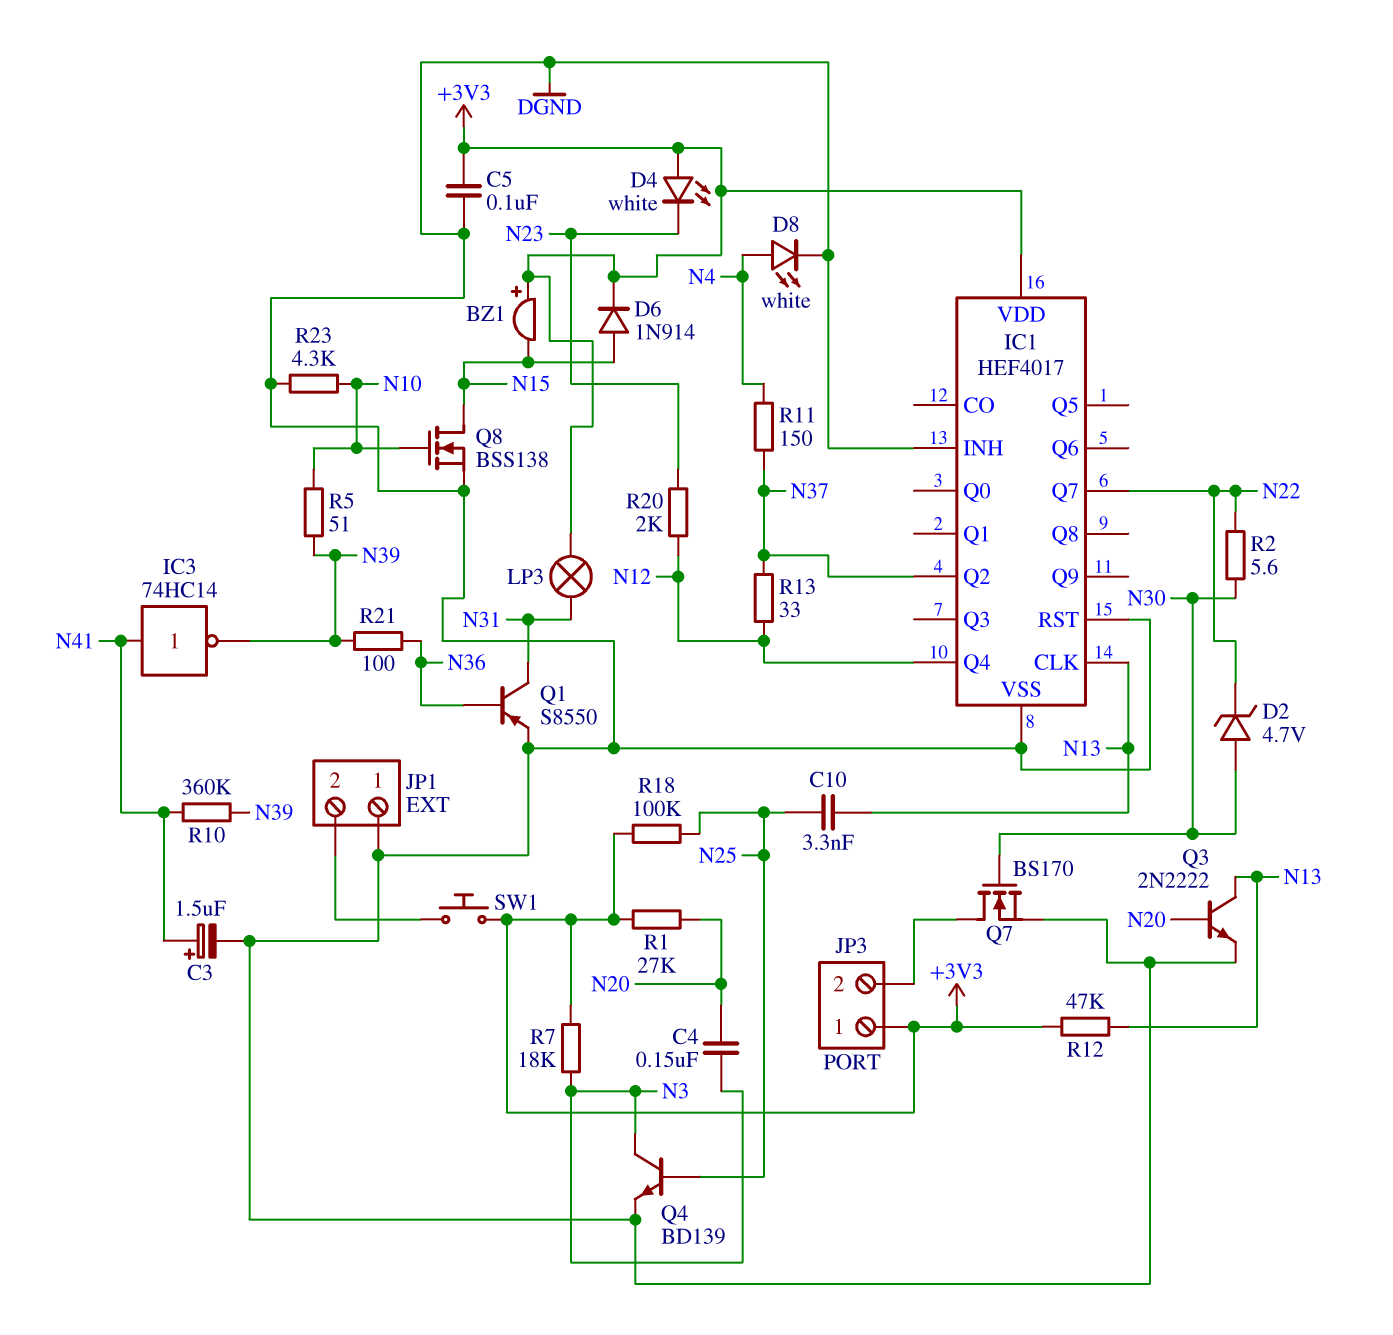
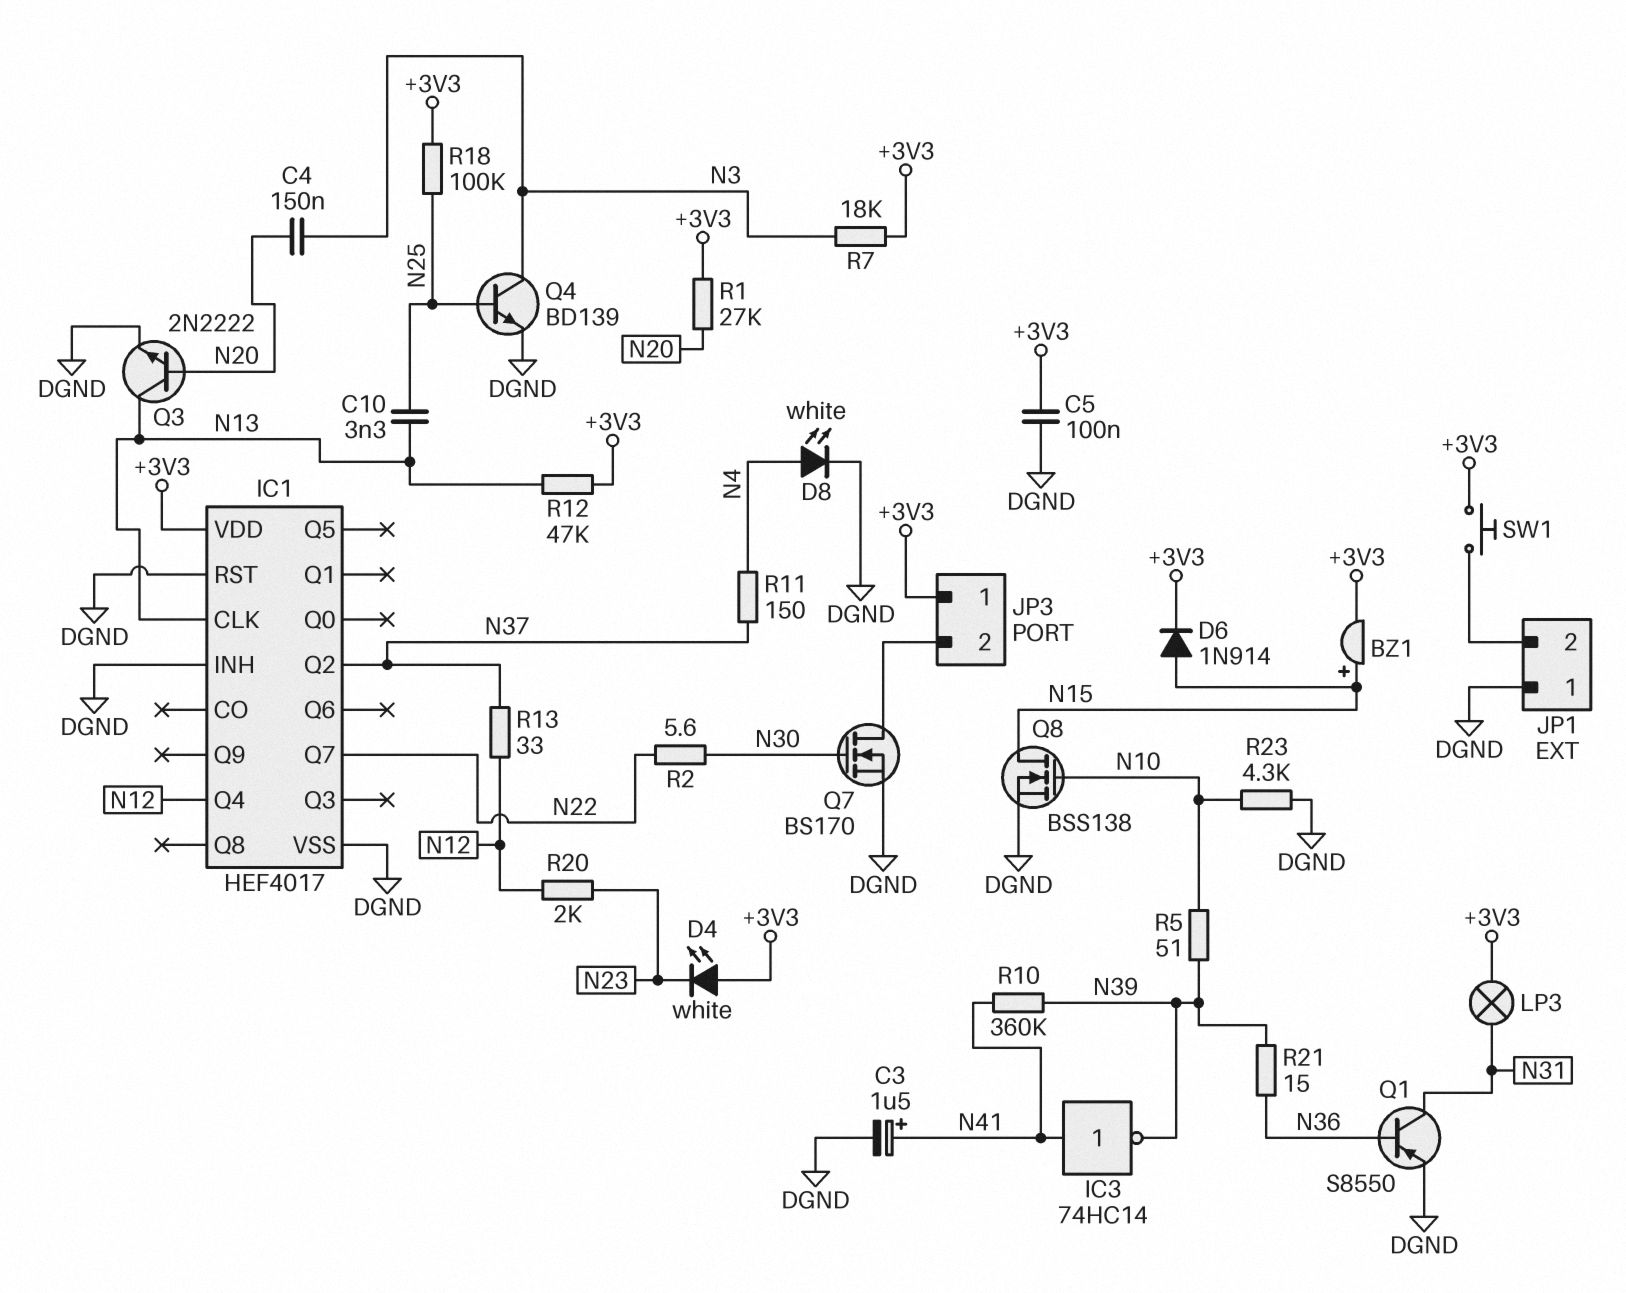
BZ1: buzzer (plus +3V3, minus N15) -> buzzer (plus N15, minus +3V3)
D2: zener 4.7V (A N30, K N22) -> none
R21: 100 (N36, N39) -> 15 (N36, N39)

